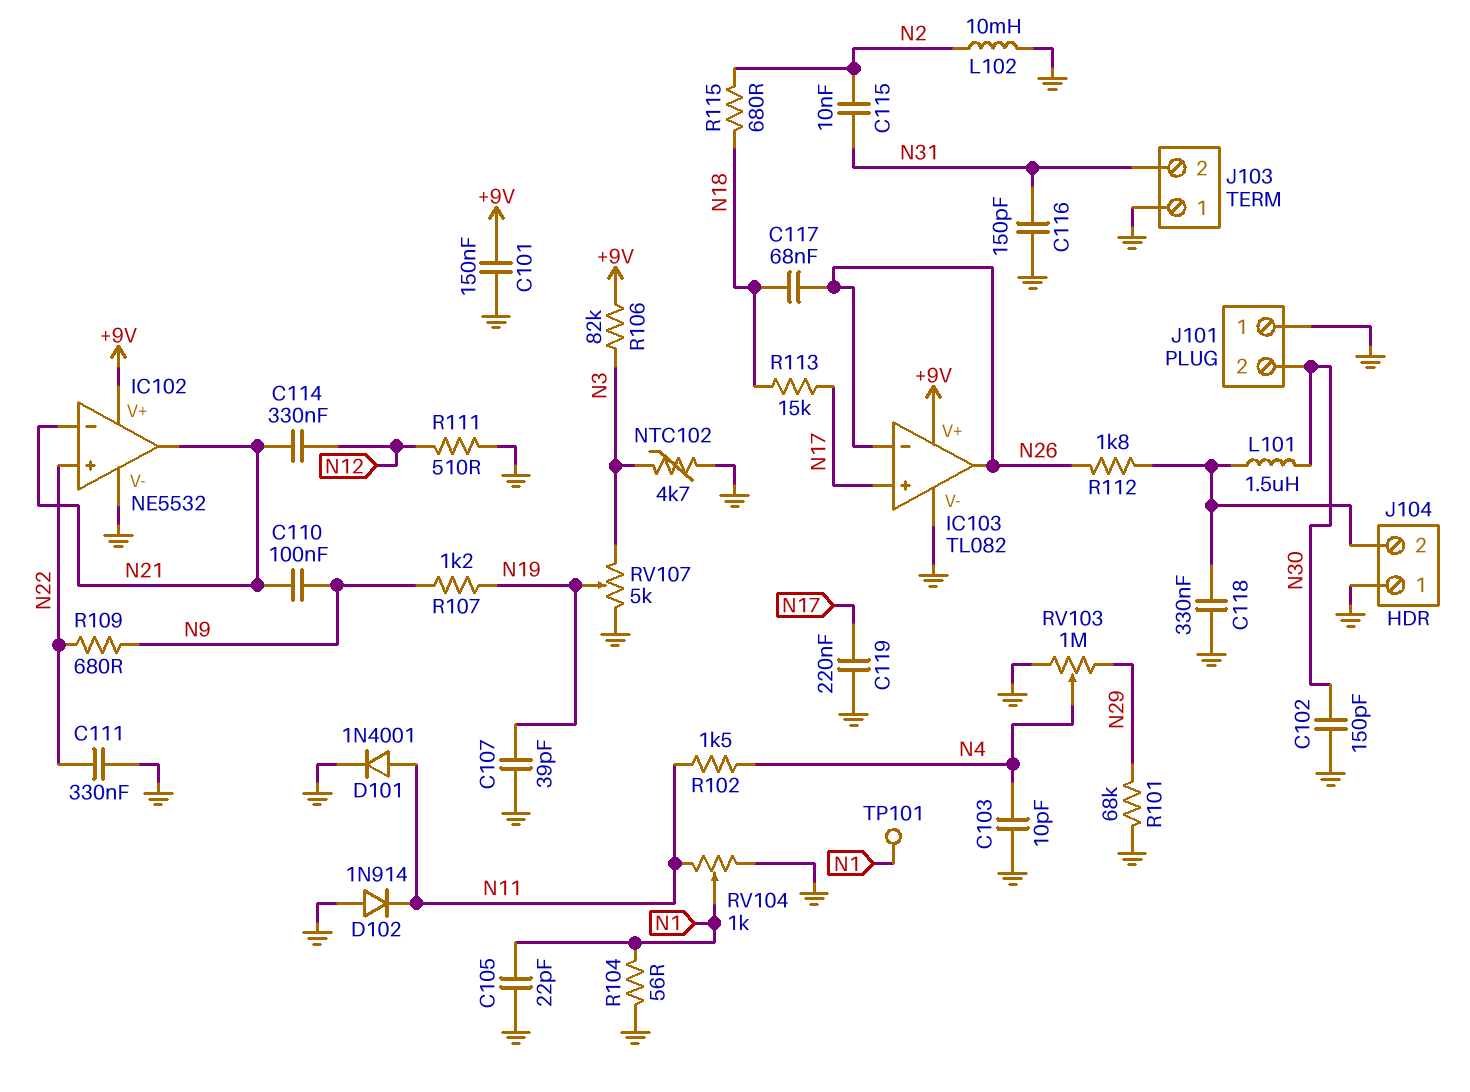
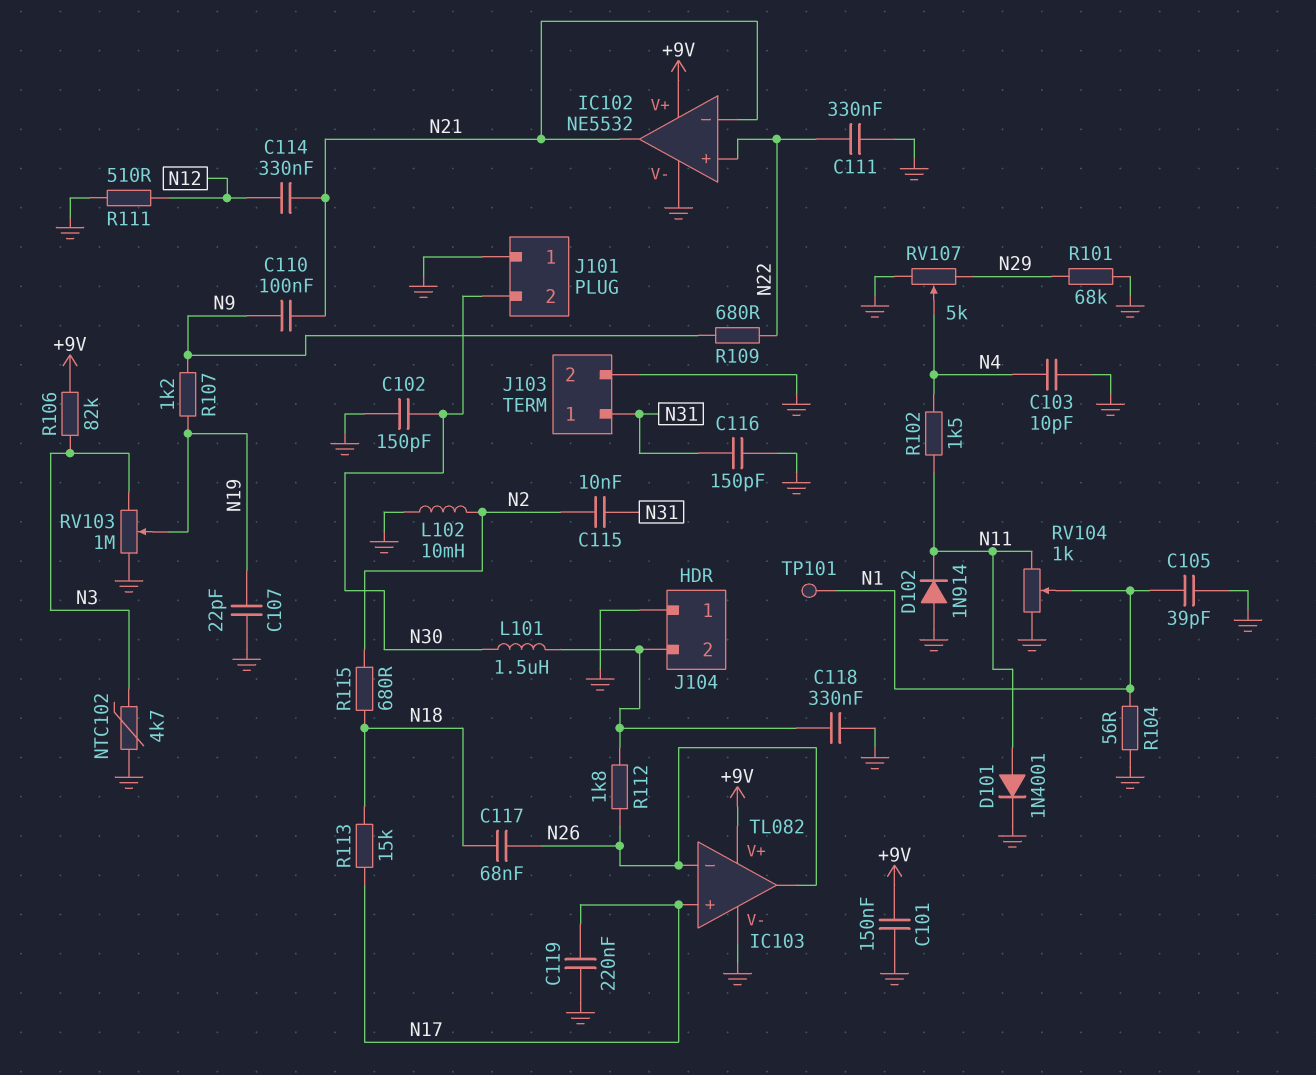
C105: 22pF (GND, N1) -> 39pF (GND, N1)
C107: 39pF (GND, N19) -> 22pF (GND, N19)
J103 pin 1: GND -> N31
J103 pin 2: N31 -> GND
RV103: 1M (GND, N29, wiper N4) -> 1M (GND, N3, wiper N19)
RV107: 5k (GND, N3, wiper N19) -> 5k (GND, N29, wiper N4)

